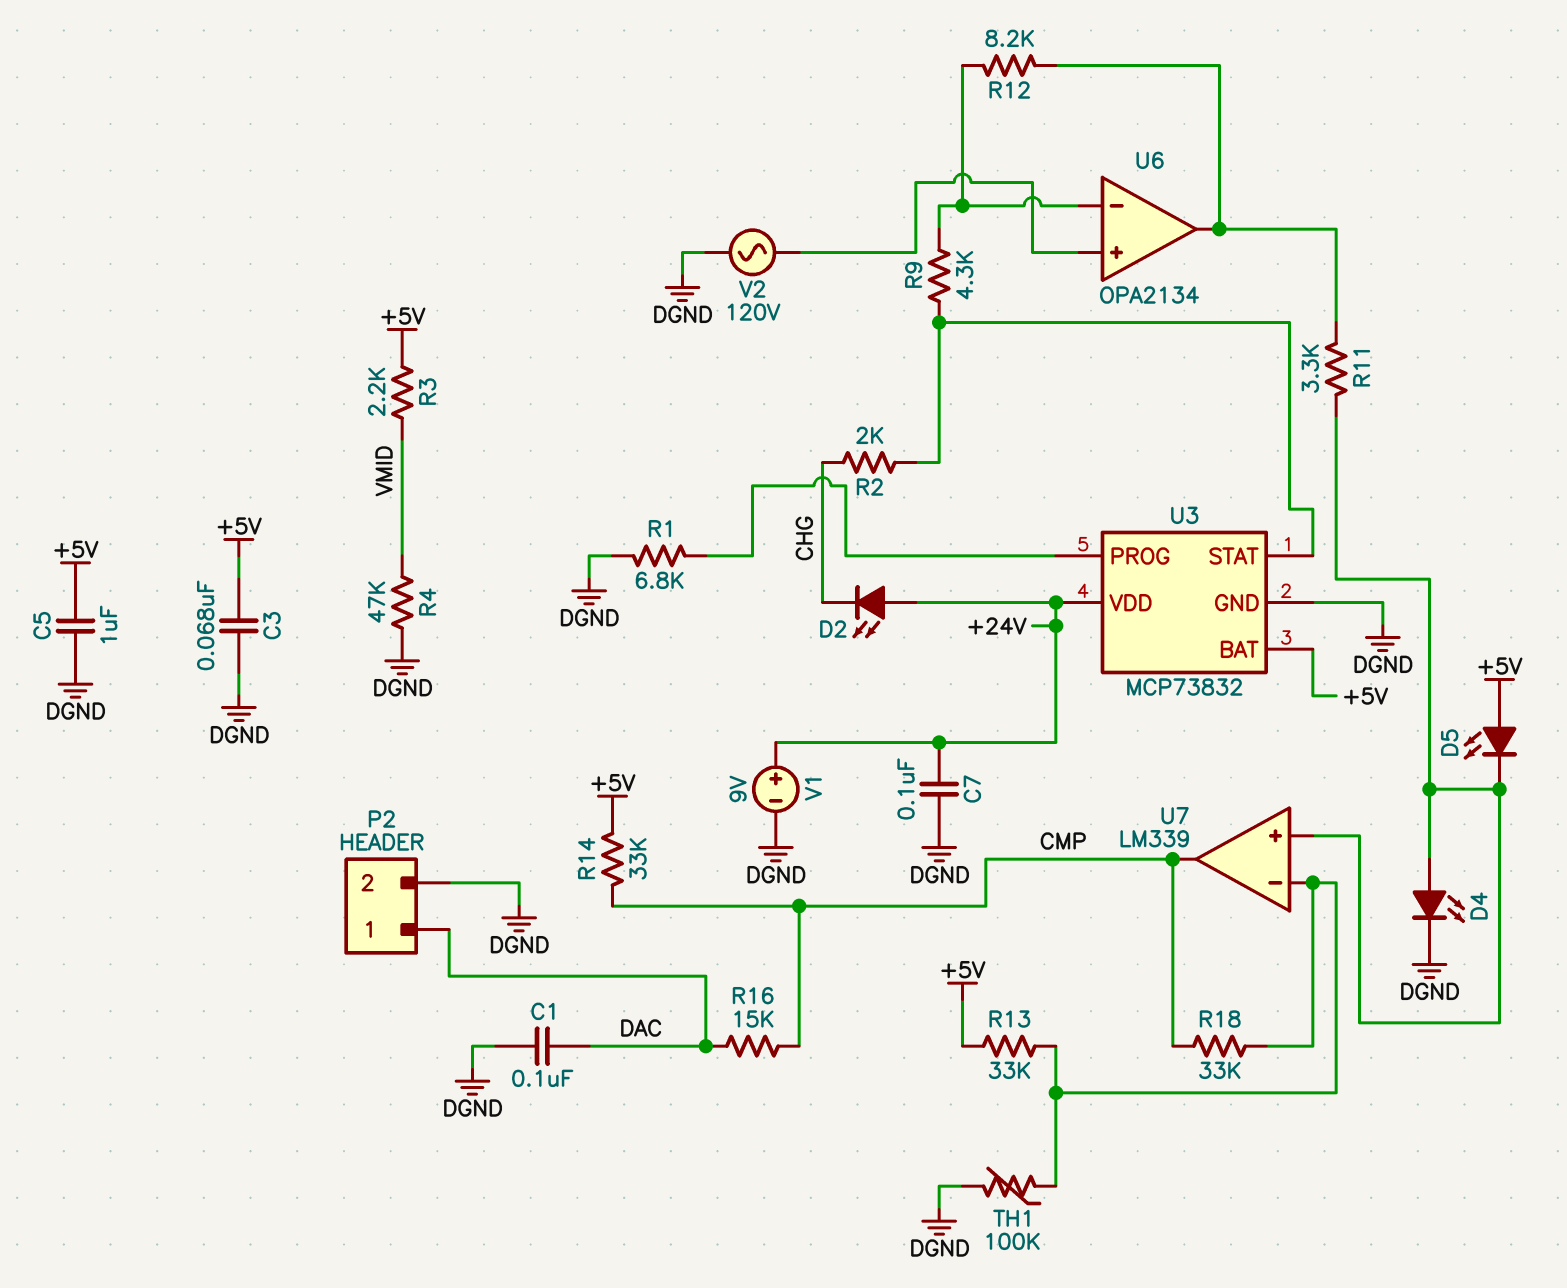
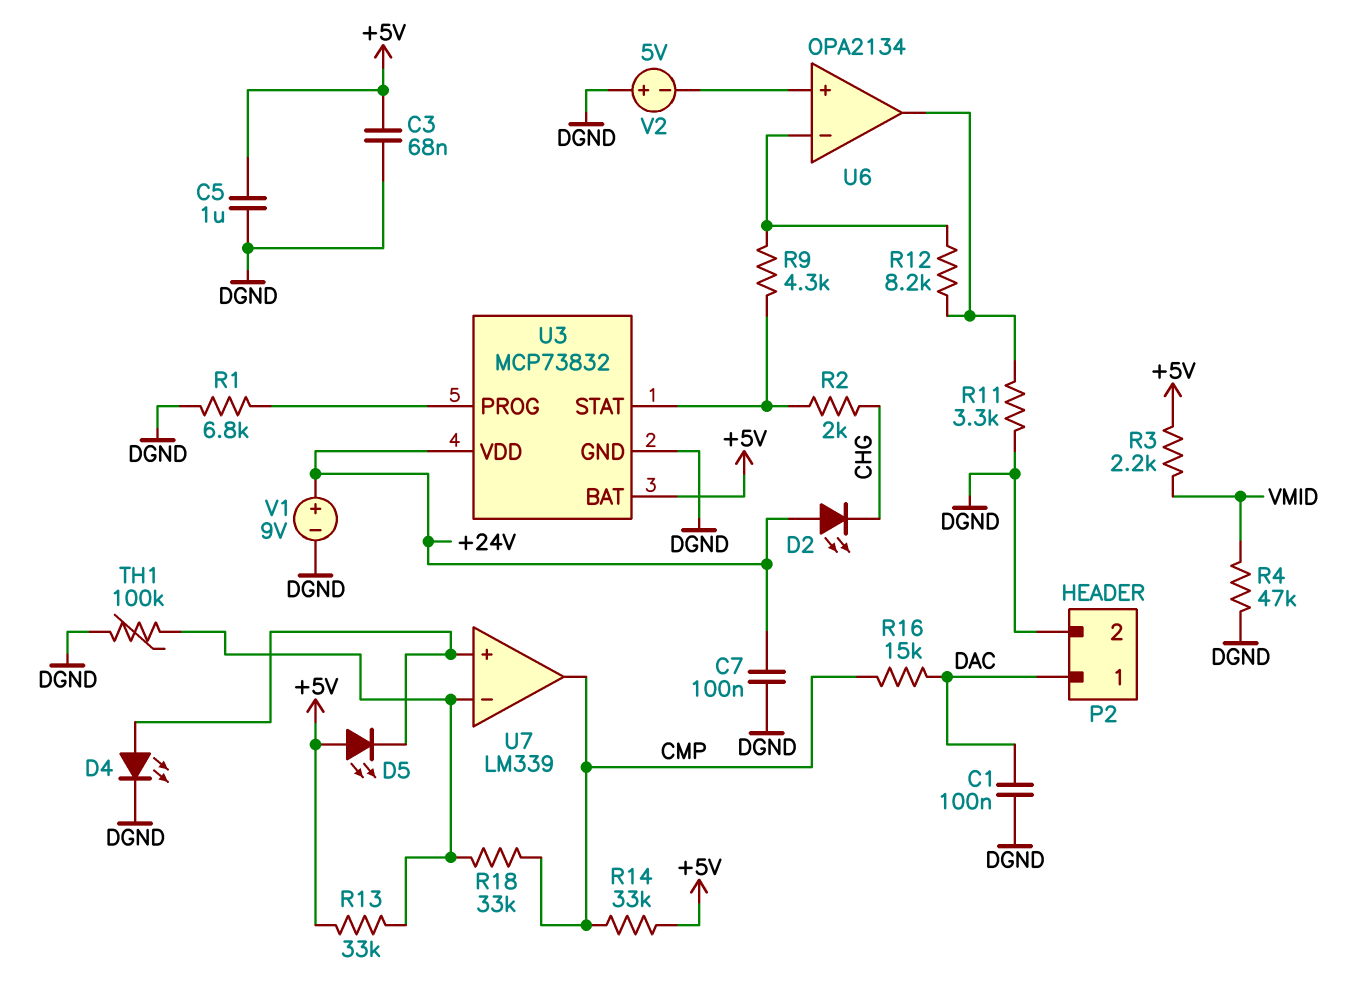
R11: 3.3k (U6/out, U7/in+) -> 3.3k (DGND, U6/out)
V2: AC 120V (DGND, U6/in+) -> 5V (plus DGND, minus U6/in+)

